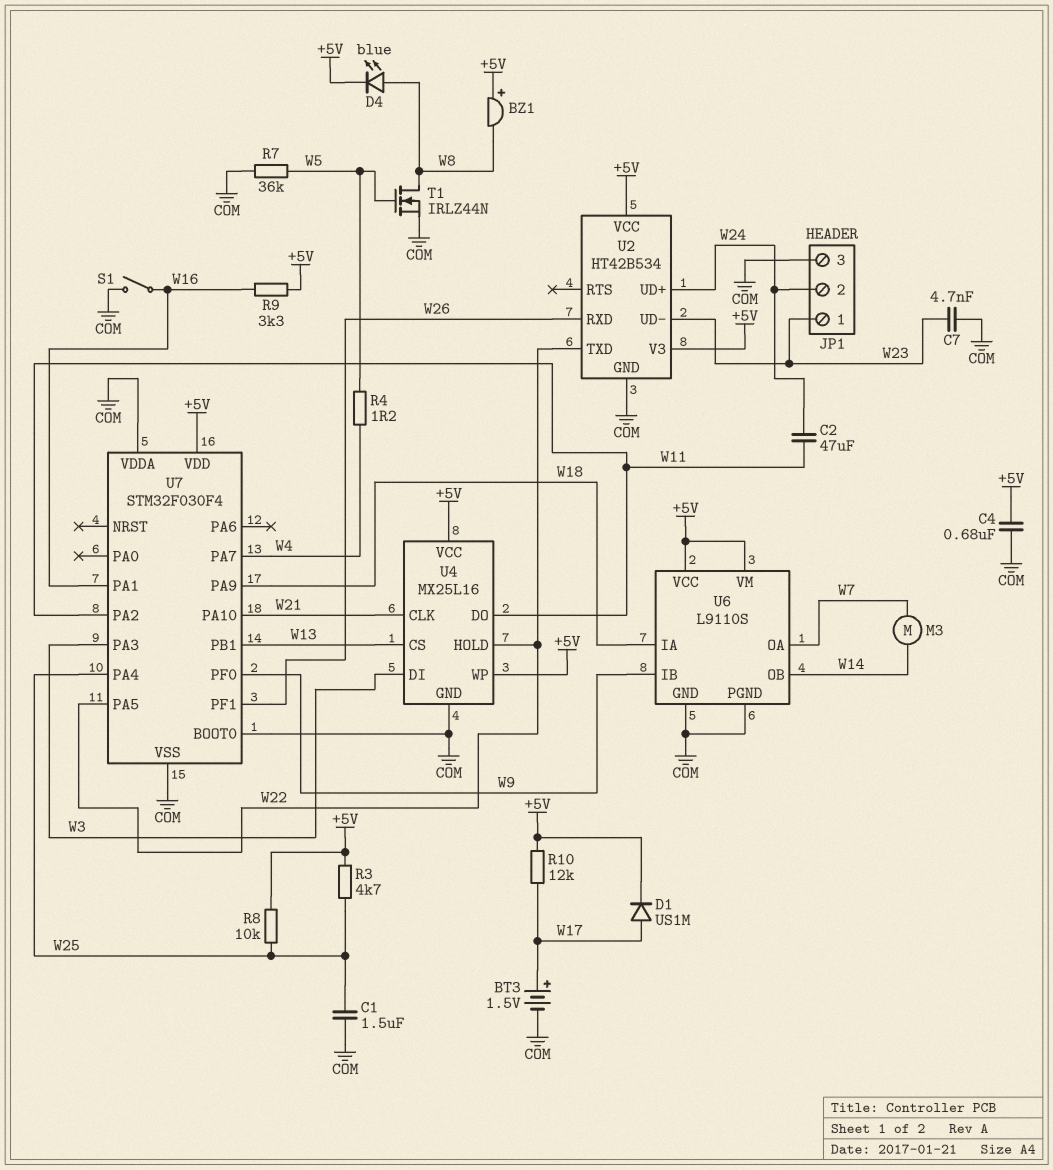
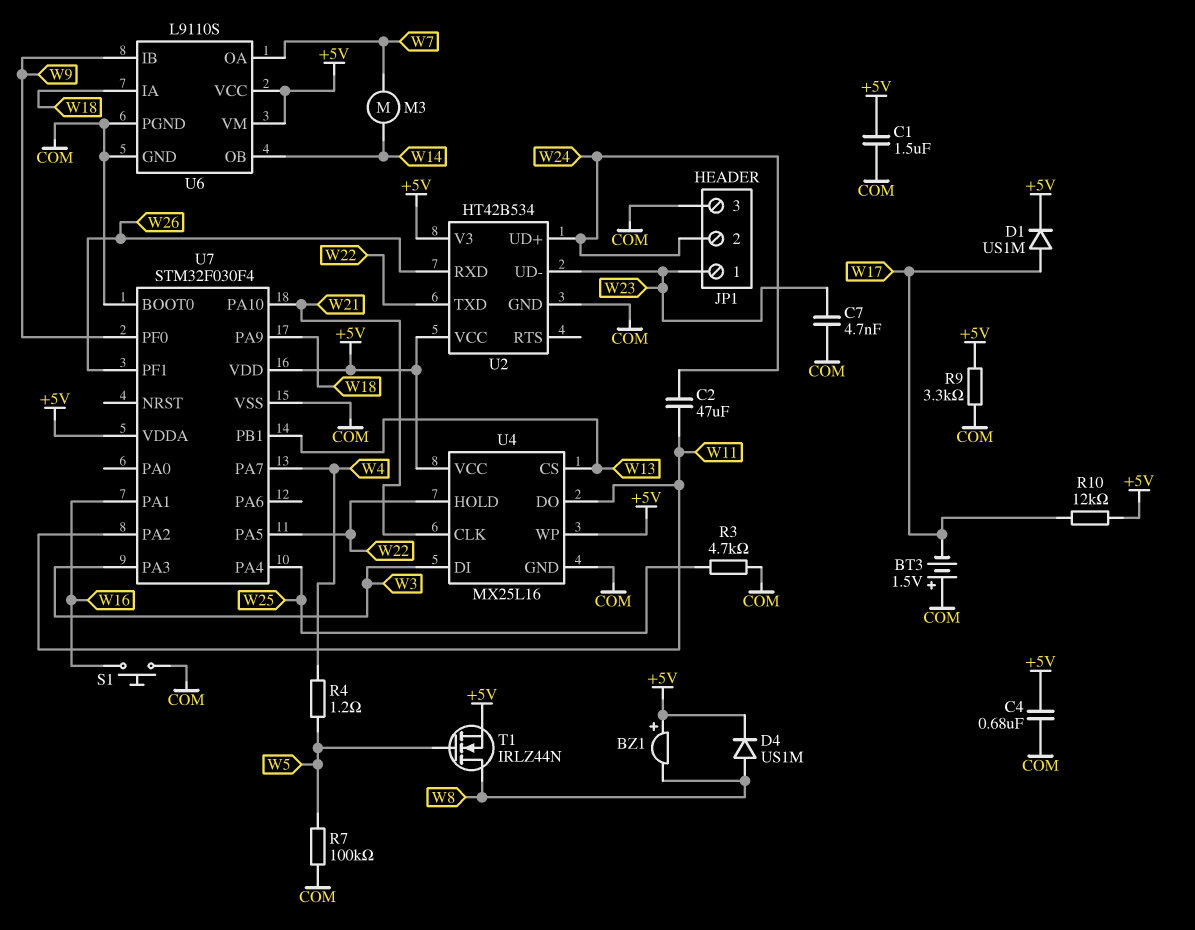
BT3: 1.5V (plus W17, minus COM) -> 1.5V (plus COM, minus W17)
C1: 1.5uF (COM, W25) -> 1.5uF (+5V, COM)
D4: LED blue (A W8, K +5V) -> diode US1M (A W8, K +5V)
R3: 4.7k (+5V, W25) -> 4.7k (COM, W25)
R7: 36k (COM, W5) -> 100k (COM, W5)
R8: 10k (+5V, W25) -> none
R9: 3.3k (+5V, W16) -> 3.3k (+5V, COM)
S1: switch (COM, W16) -> button (COM, W16)
T1: NMOS IRLZ44N (G W5, D W8, S COM) -> NMOS IRLZ44N (G W5, D W8, S +5V)
U7 pin VDDA: COM -> +5V

